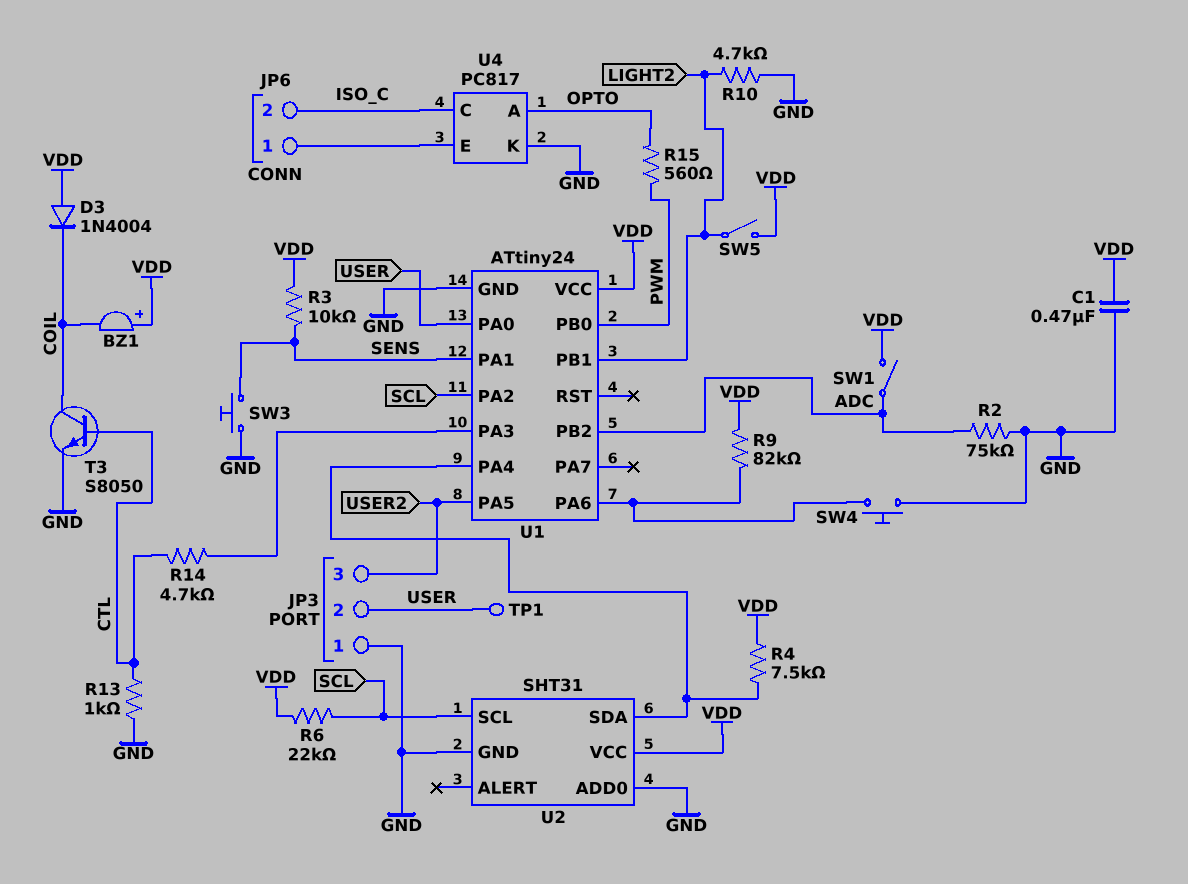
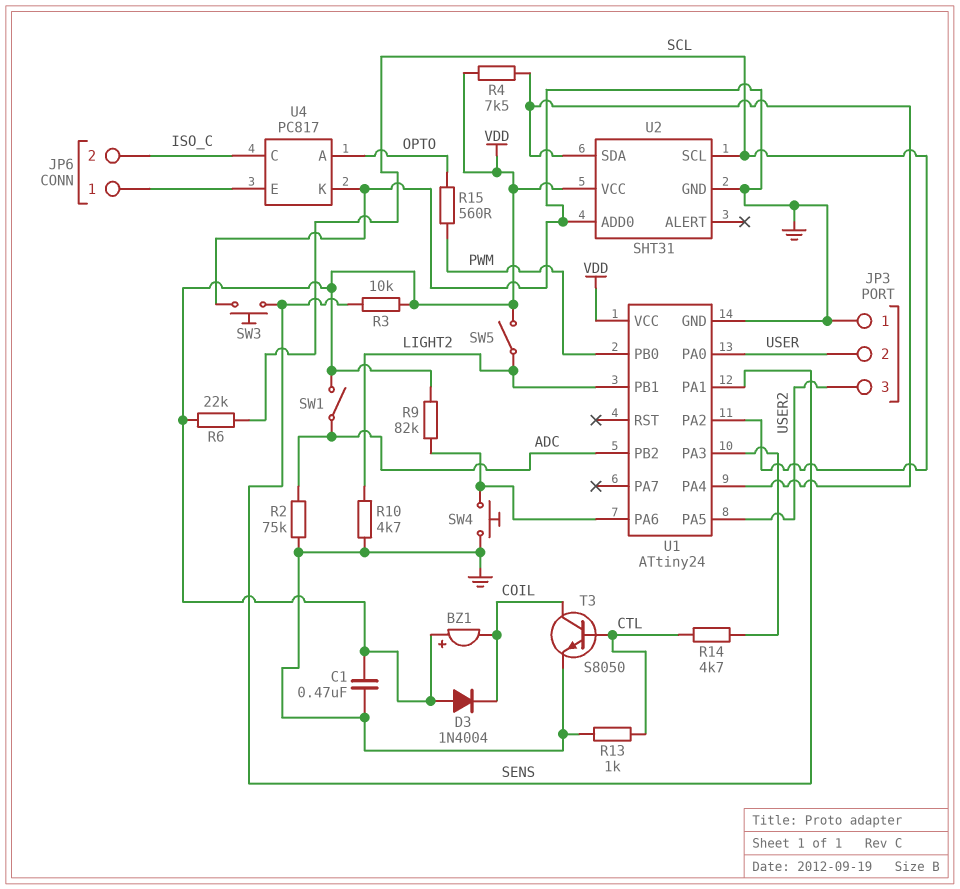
TP1: test point (USER) -> none

